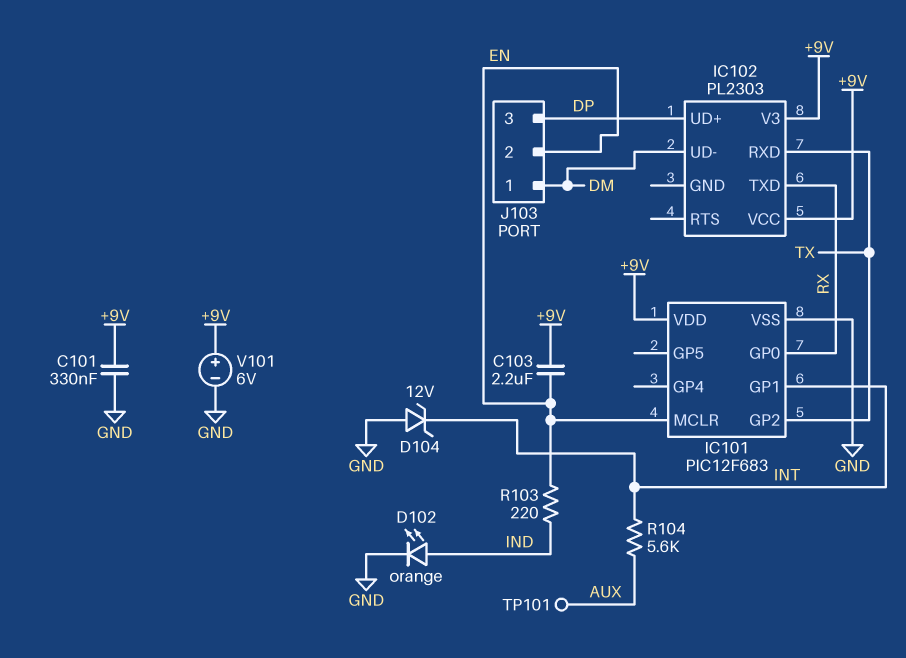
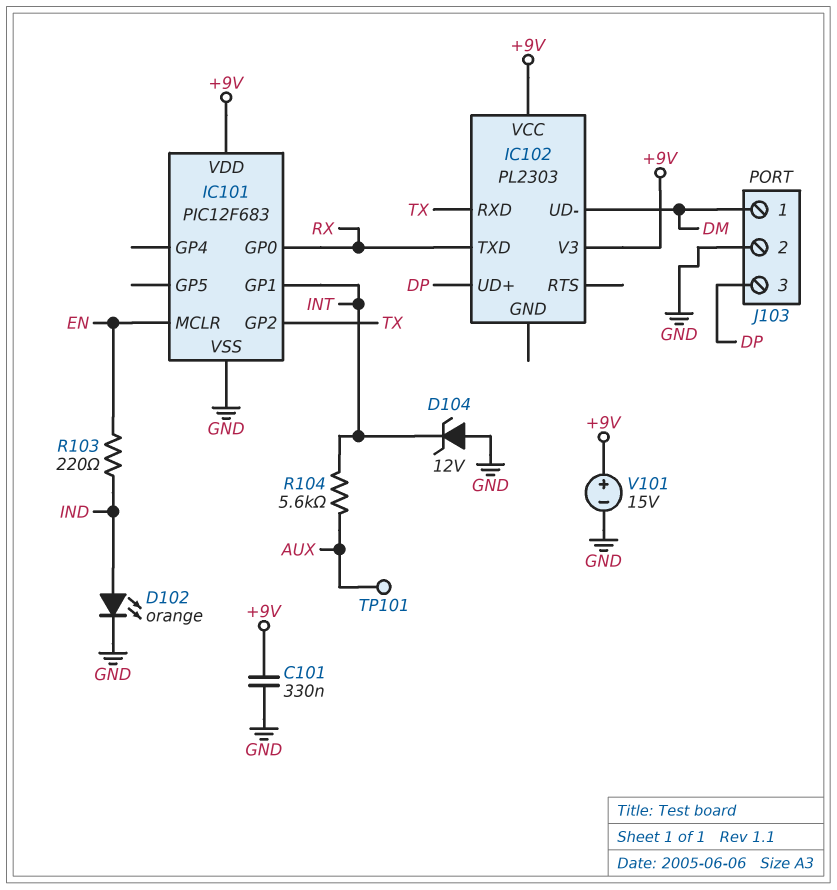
C103: 2.2uF (+9V, EN) -> none
J103 pin 2: EN -> GND
V101: 6V (plus +9V, minus GND) -> 15V (plus +9V, minus GND)

